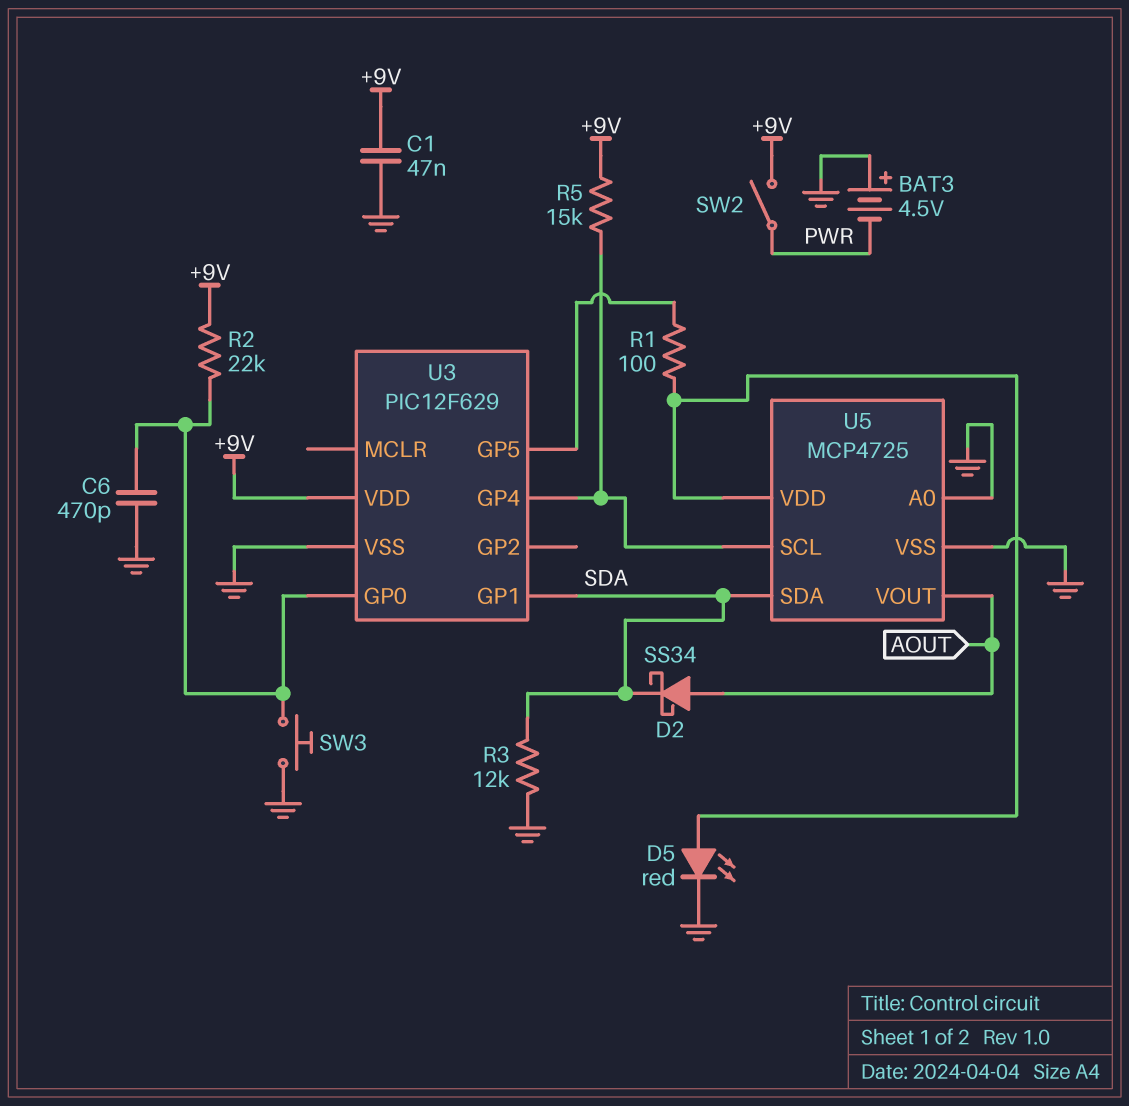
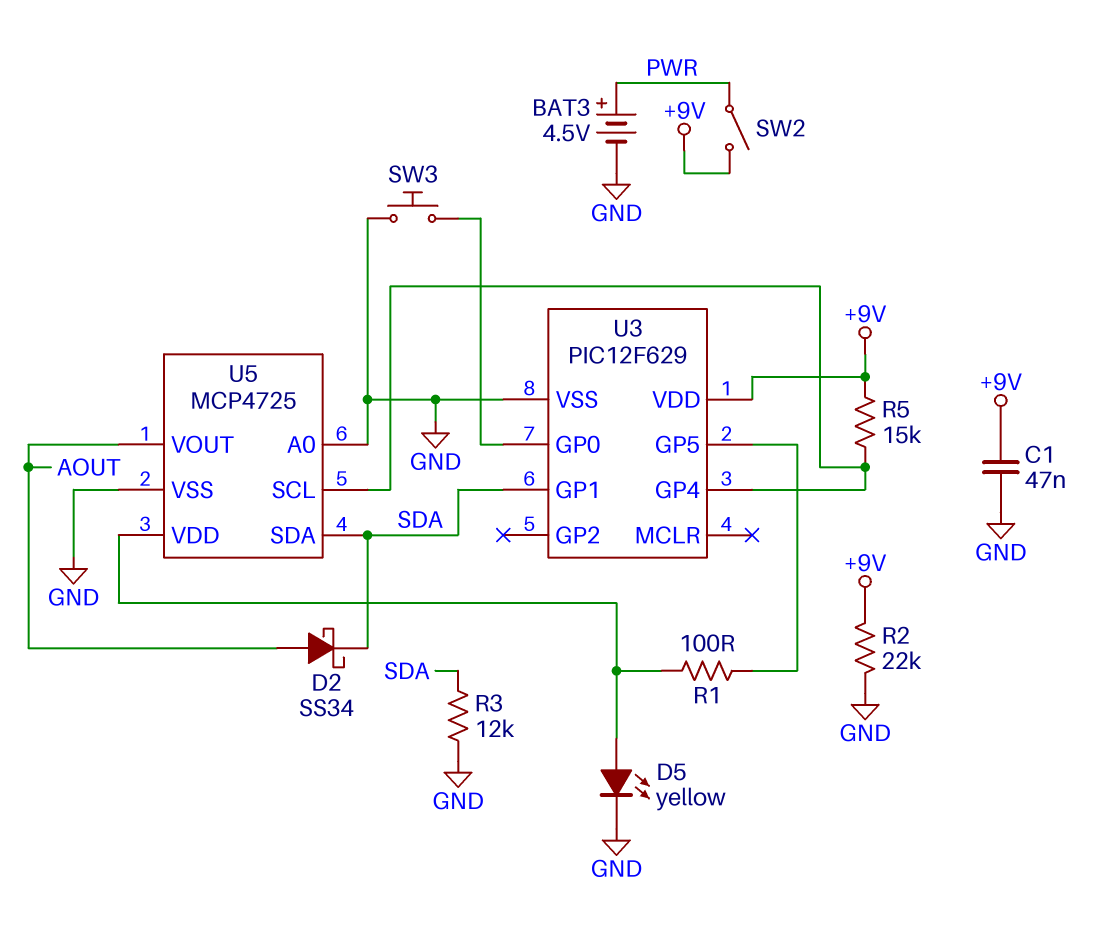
BAT3: 4.5V (plus GND, minus PWR) -> 4.5V (plus PWR, minus GND)
C6: 470pF (GND, U3/GP0) -> none
D5: LED red (A U5/VDD, K GND) -> LED yellow (A U5/VDD, K GND)
R2: 22k (+9V, U3/GP0) -> 22k (+9V, GND)

